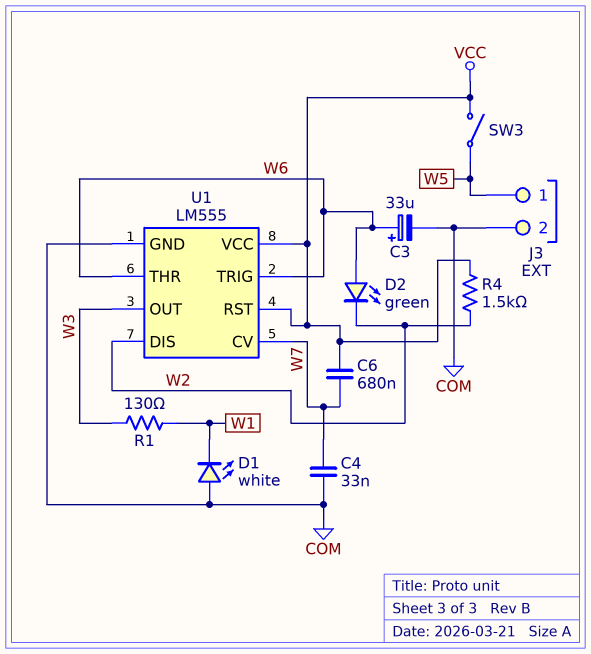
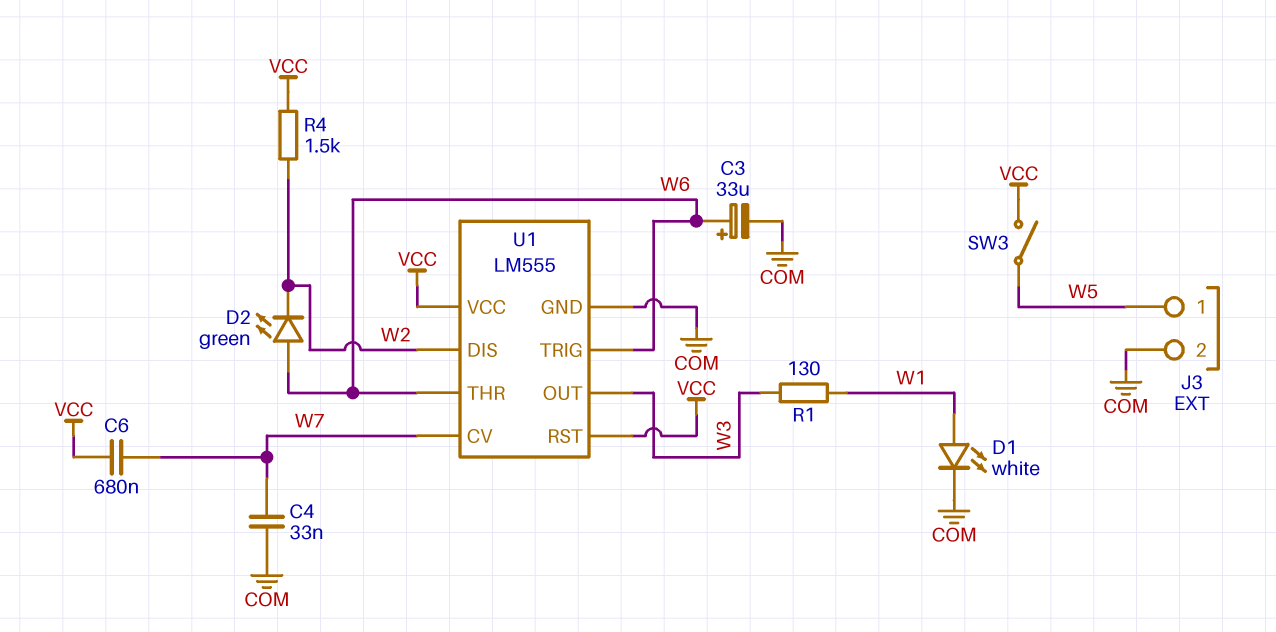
D1: LED white (A COM, K W1) -> LED white (A W1, K COM)

